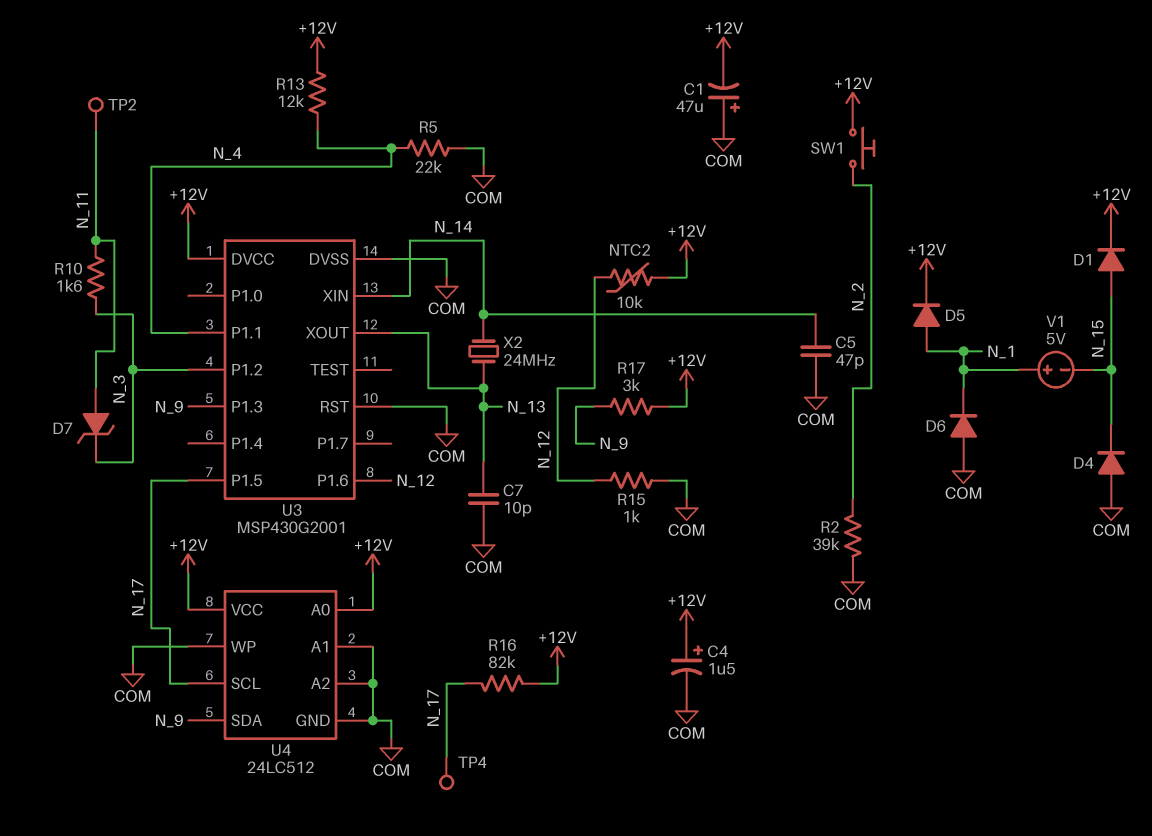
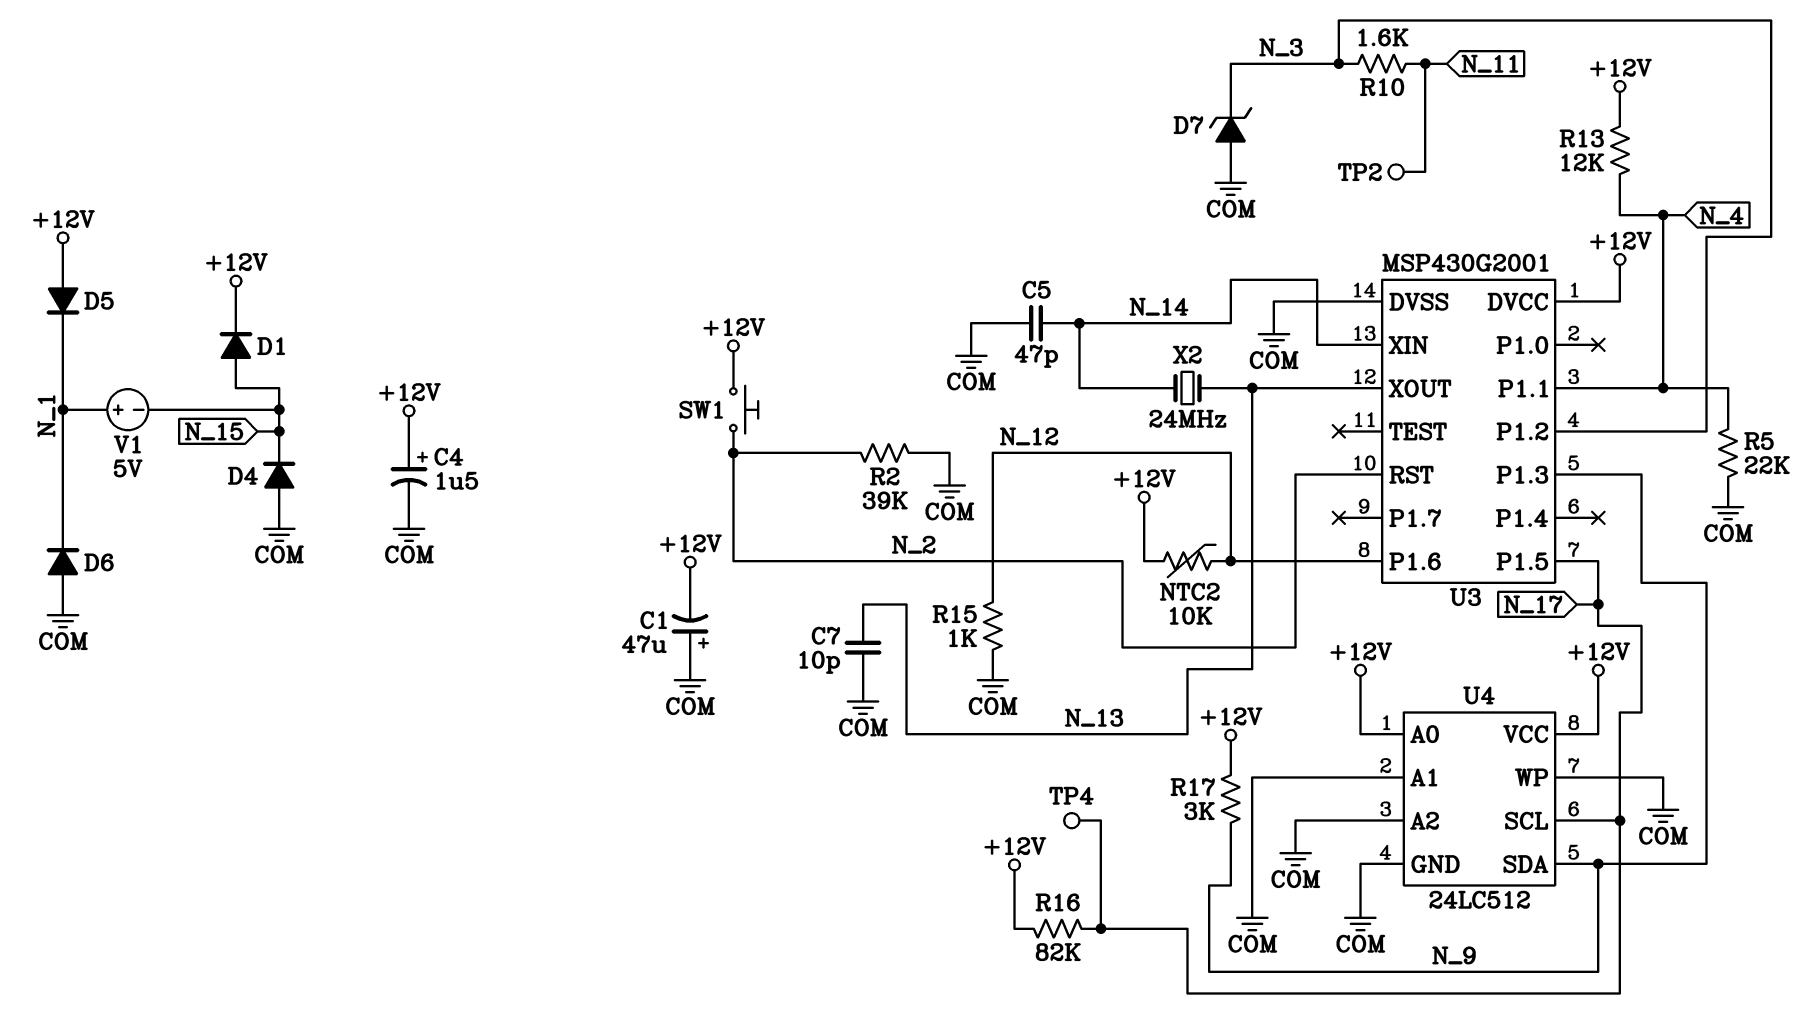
D5: diode (A N_1, K +12V) -> diode (A +12V, K N_1)
D7: zener (A N_11, K N_3) -> zener (A COM, K N_3)
U3 pin RST: COM -> N_2

